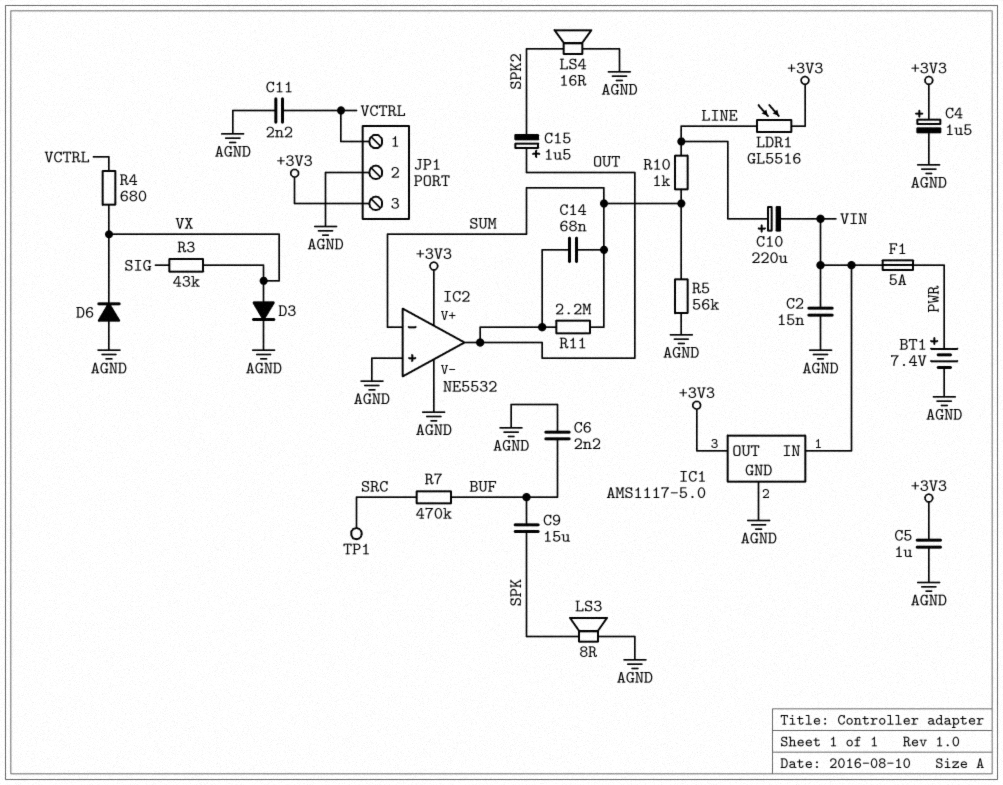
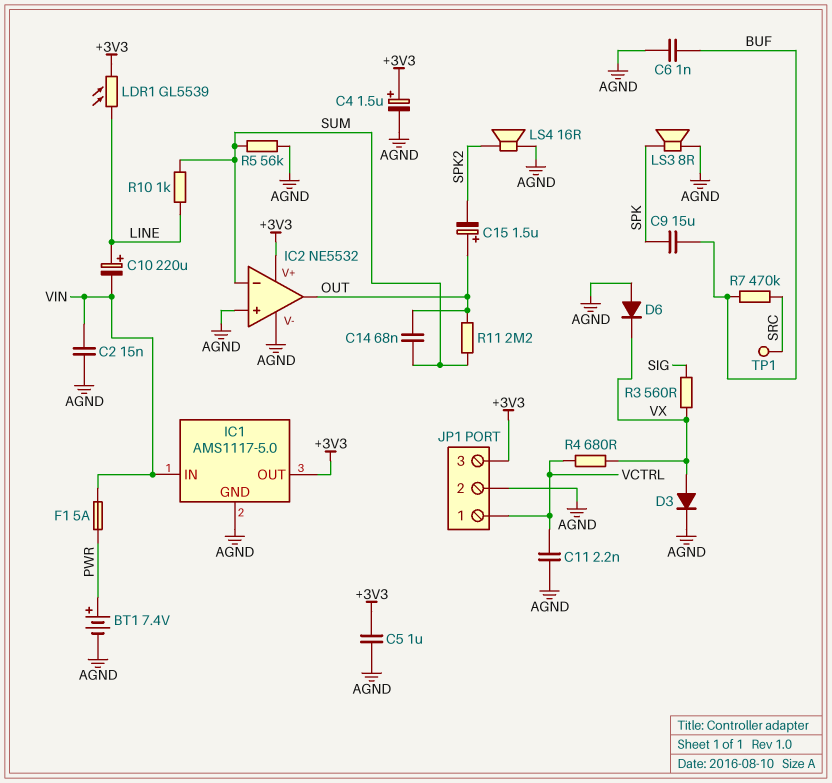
C6: 2.2nF (AGND, BUF) -> 1nF (AGND, BUF)
LDR1: GL5516 (+3V3, LINE) -> GL5539 (+3V3, LINE)
R3: 43k (SIG, VX) -> 560 (SIG, VX)

